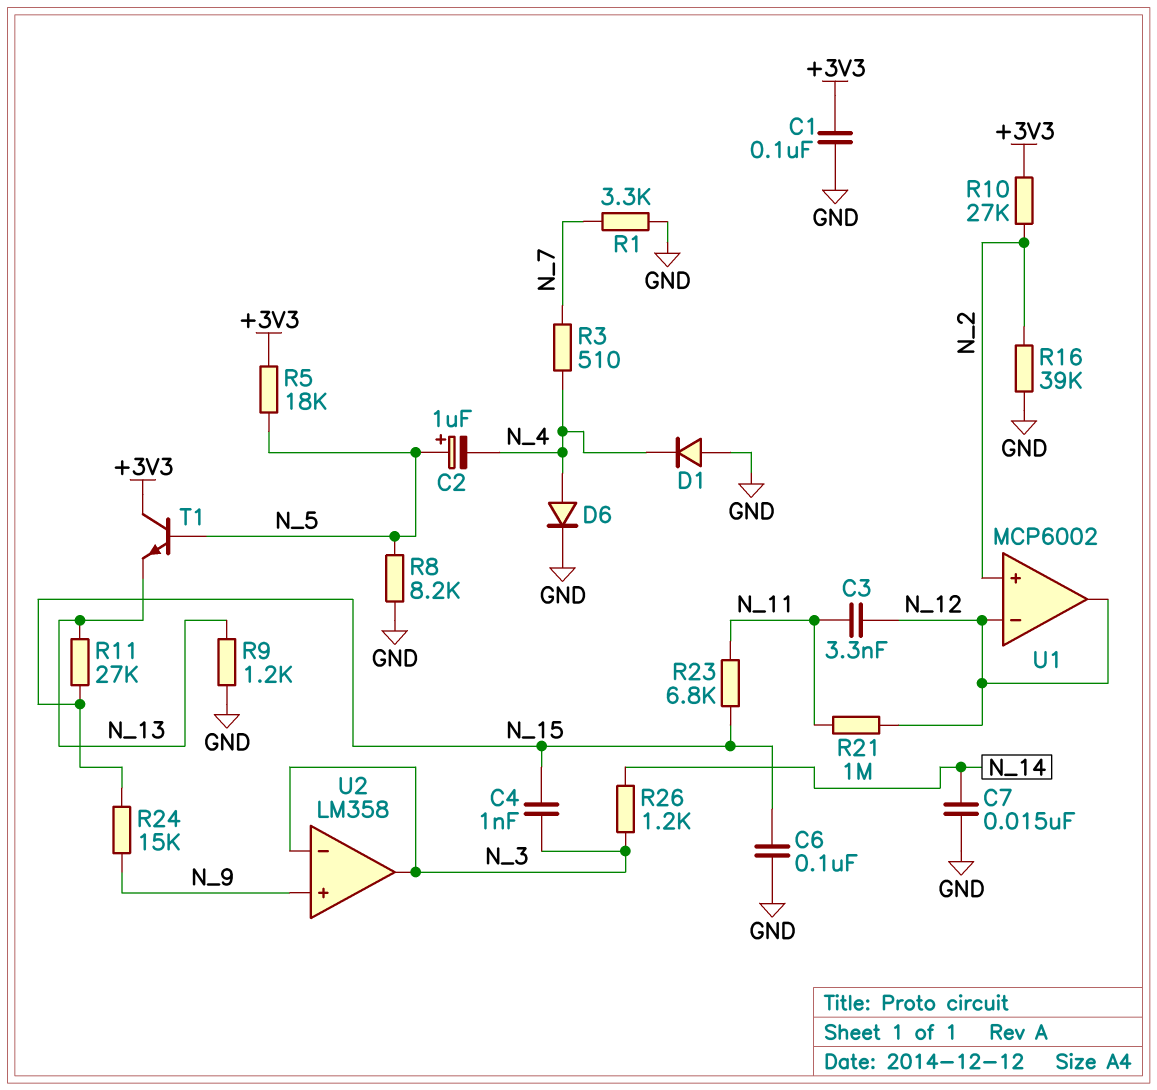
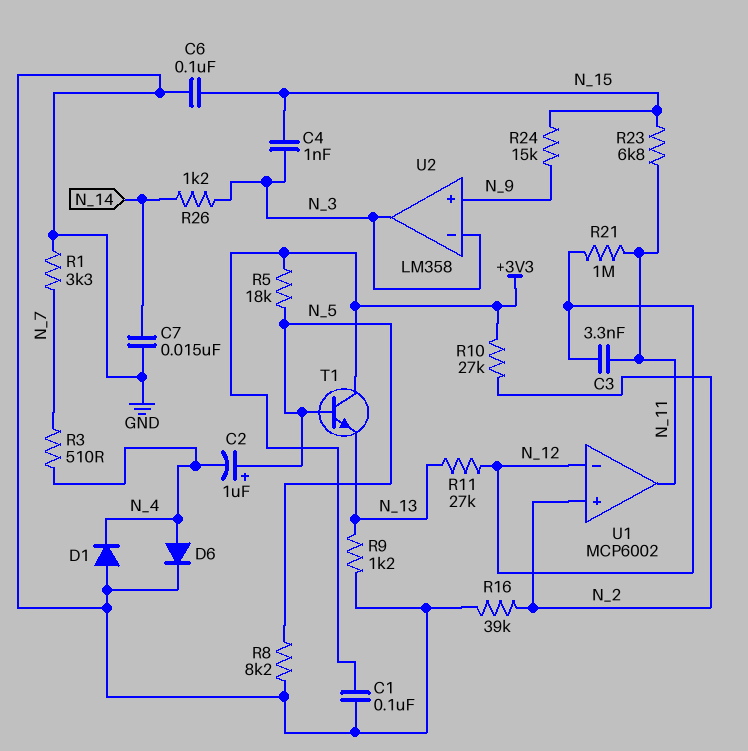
R11: 27k (N_13, N_15) -> 27k (N_12, N_13)
U1 pin out: N_12 -> N_11

